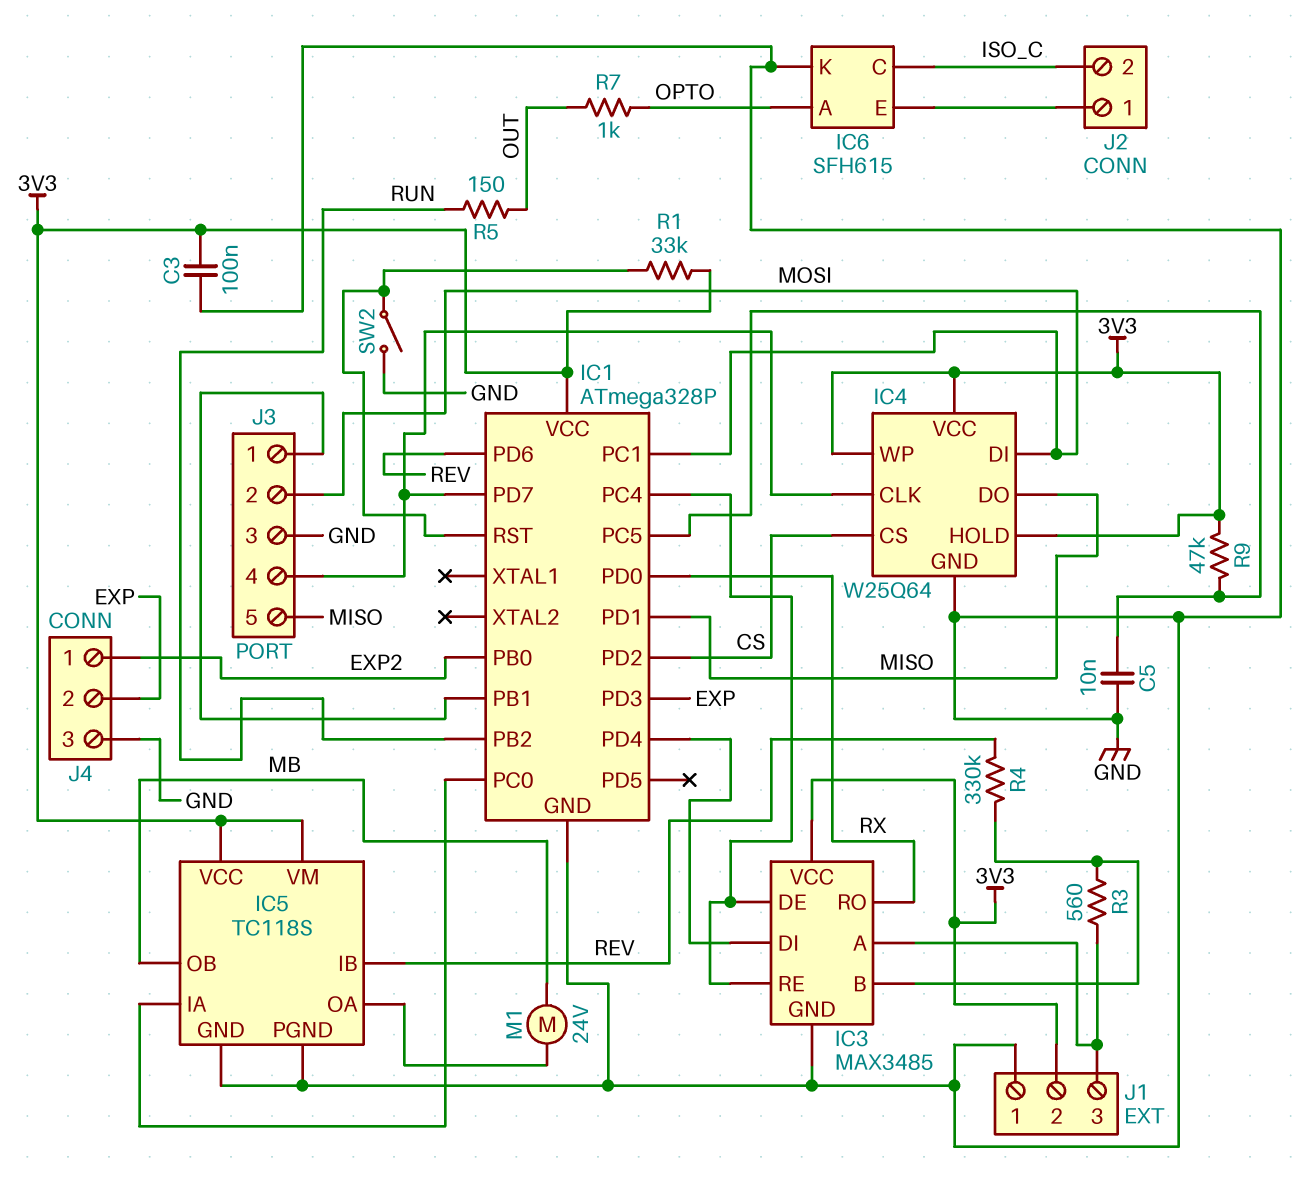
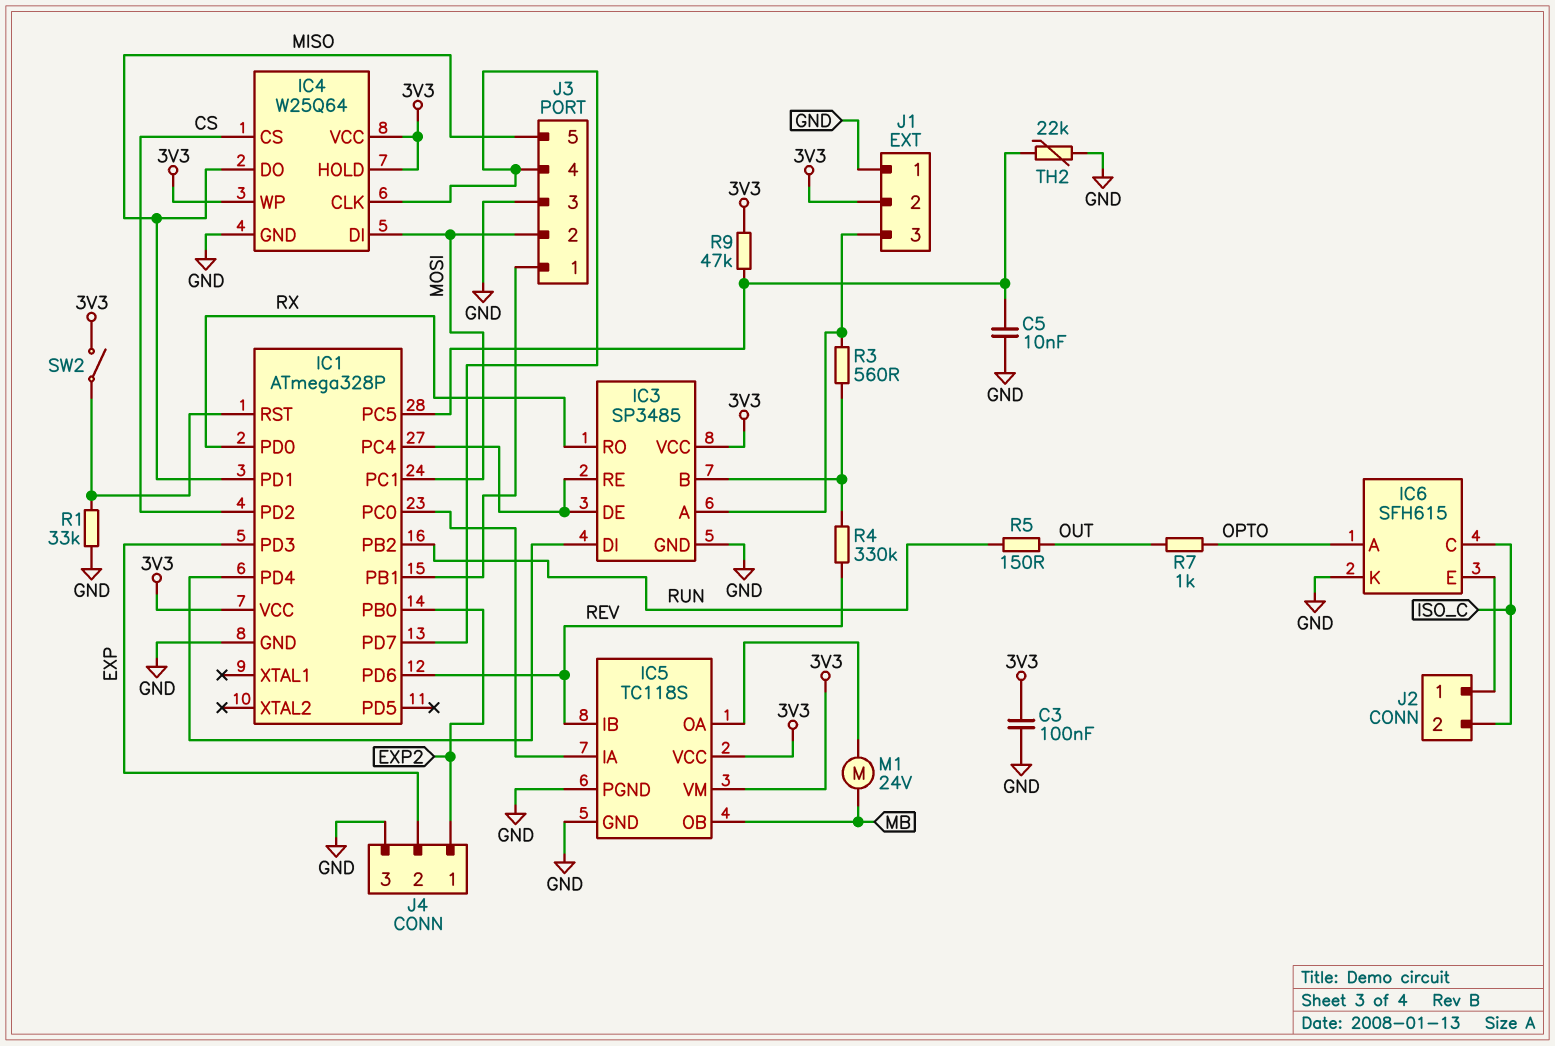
IC3: MAX3485 -> SP3485
R1: 33k (3V3, IC1/RST) -> 33k (GND, IC1/RST)
SW2: switch (GND, IC1/RST) -> switch (3V3, IC1/RST)
TH2: none -> 22k (GND, IC1/PC5)

